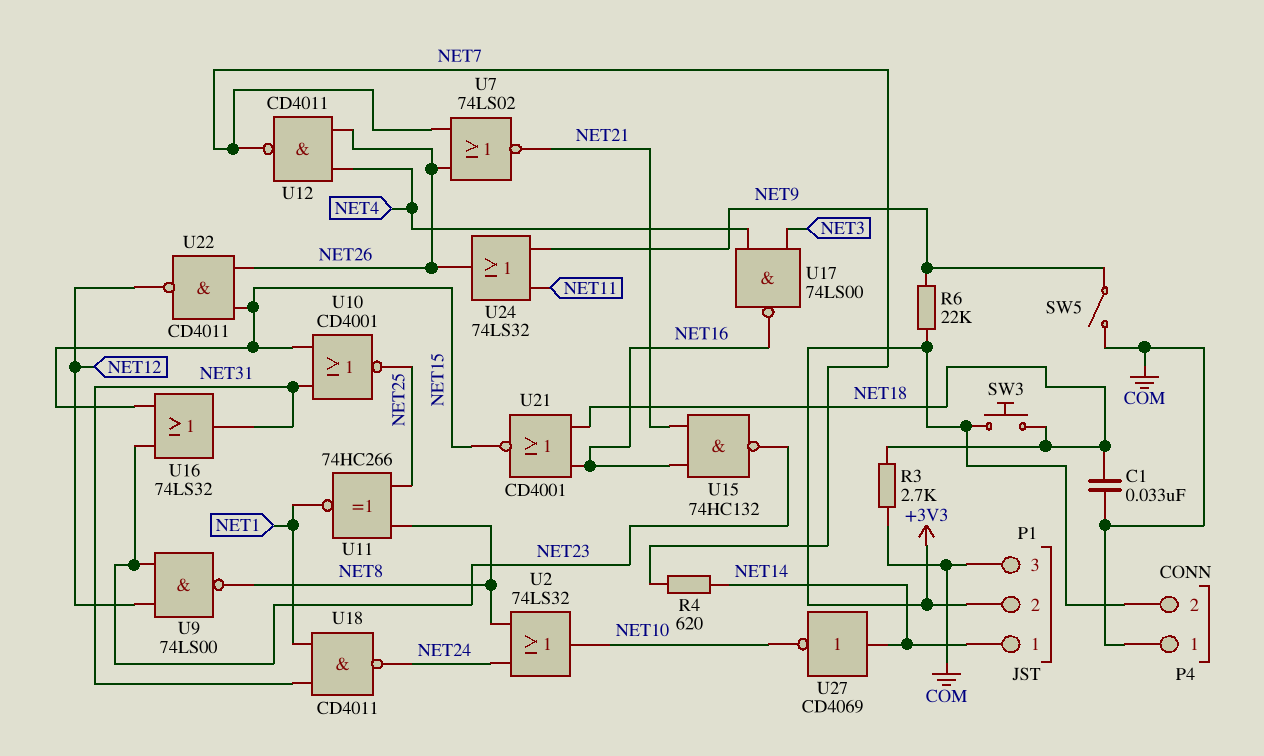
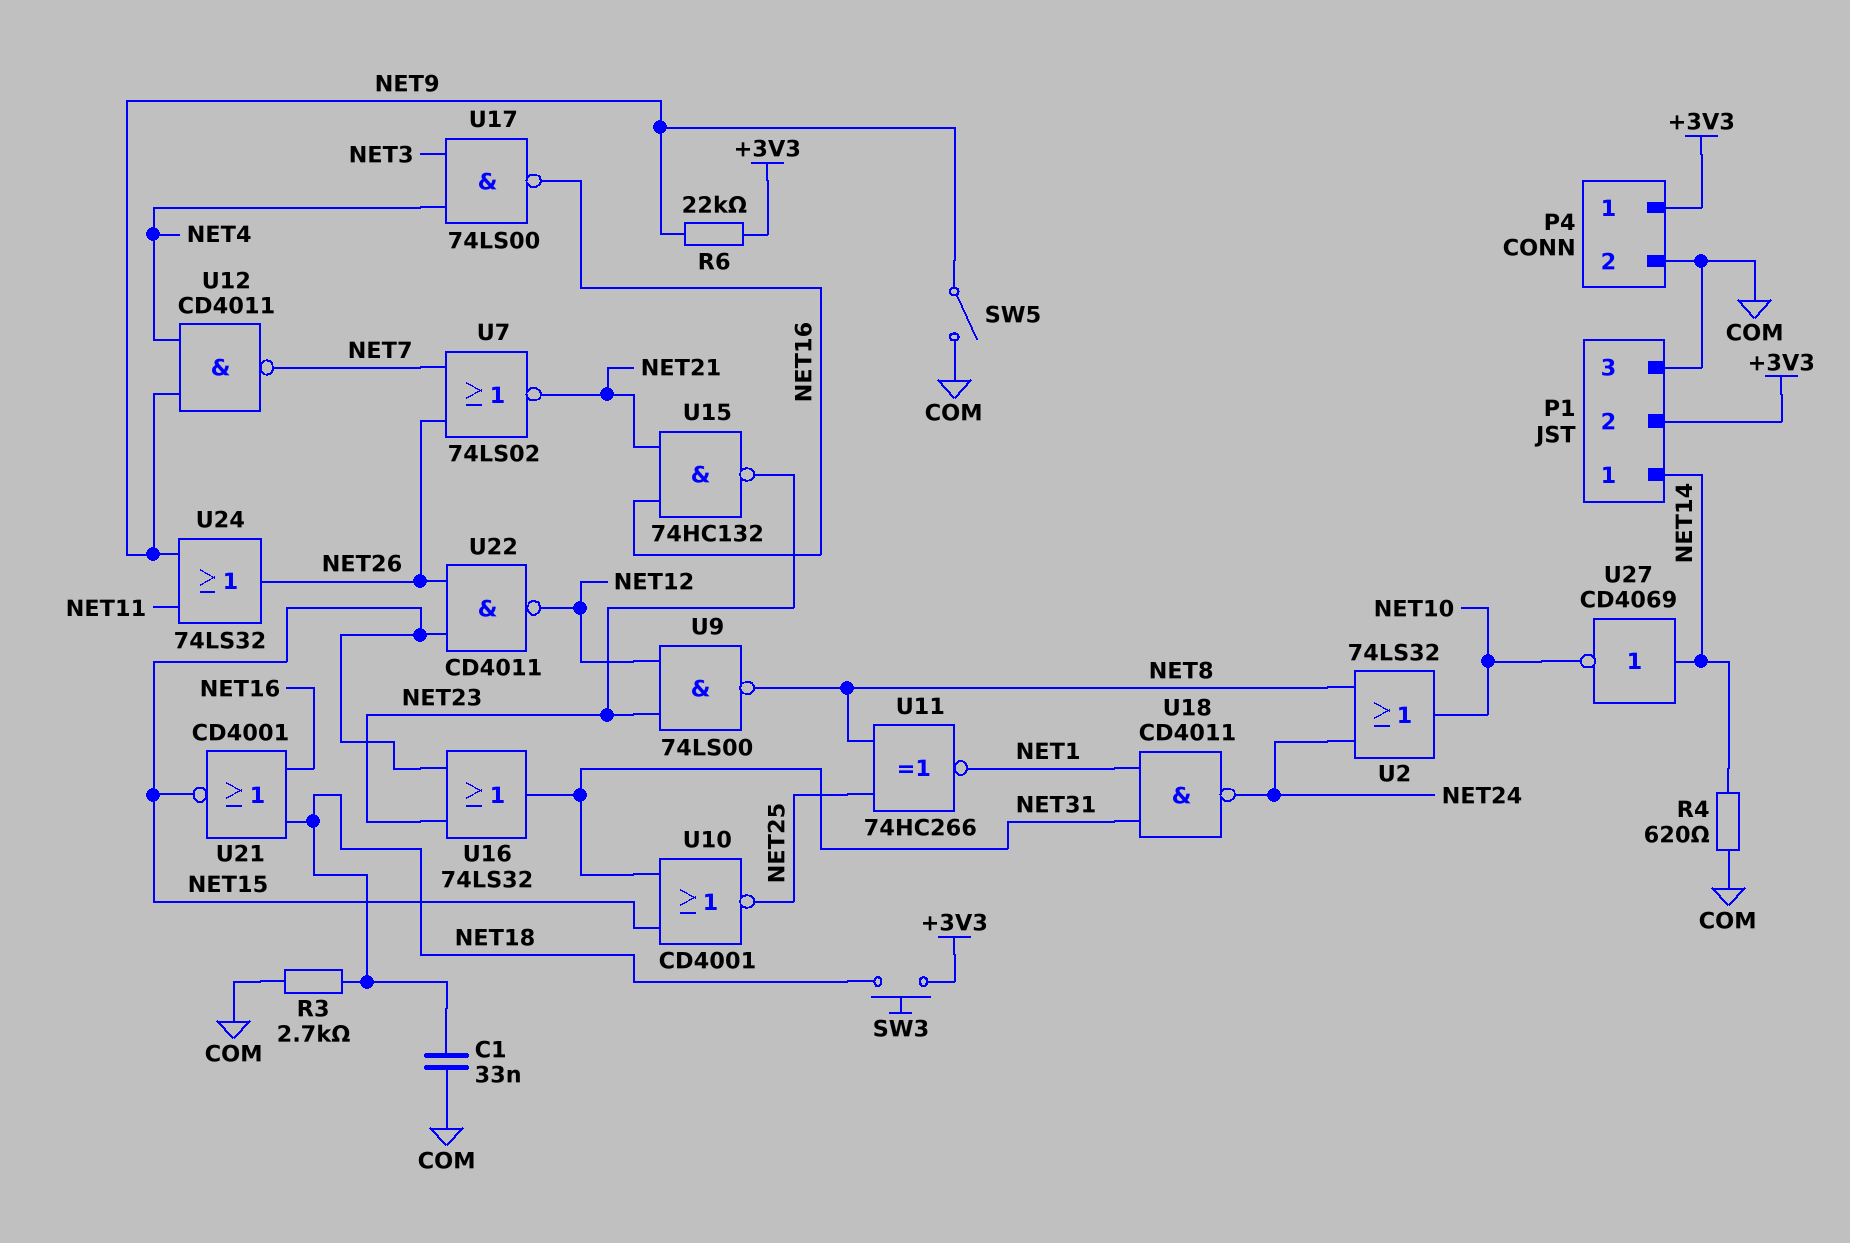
P4 pin 1: COM -> +3V3
P4 pin 2: +3V3 -> COM
R4: 620 (NET7, NET14) -> 620 (COM, NET14)
U12: NAND CD4011 (in NET4, in NET26, out NET7) -> NAND CD4011 (in NET4, in NET9, out NET7)

